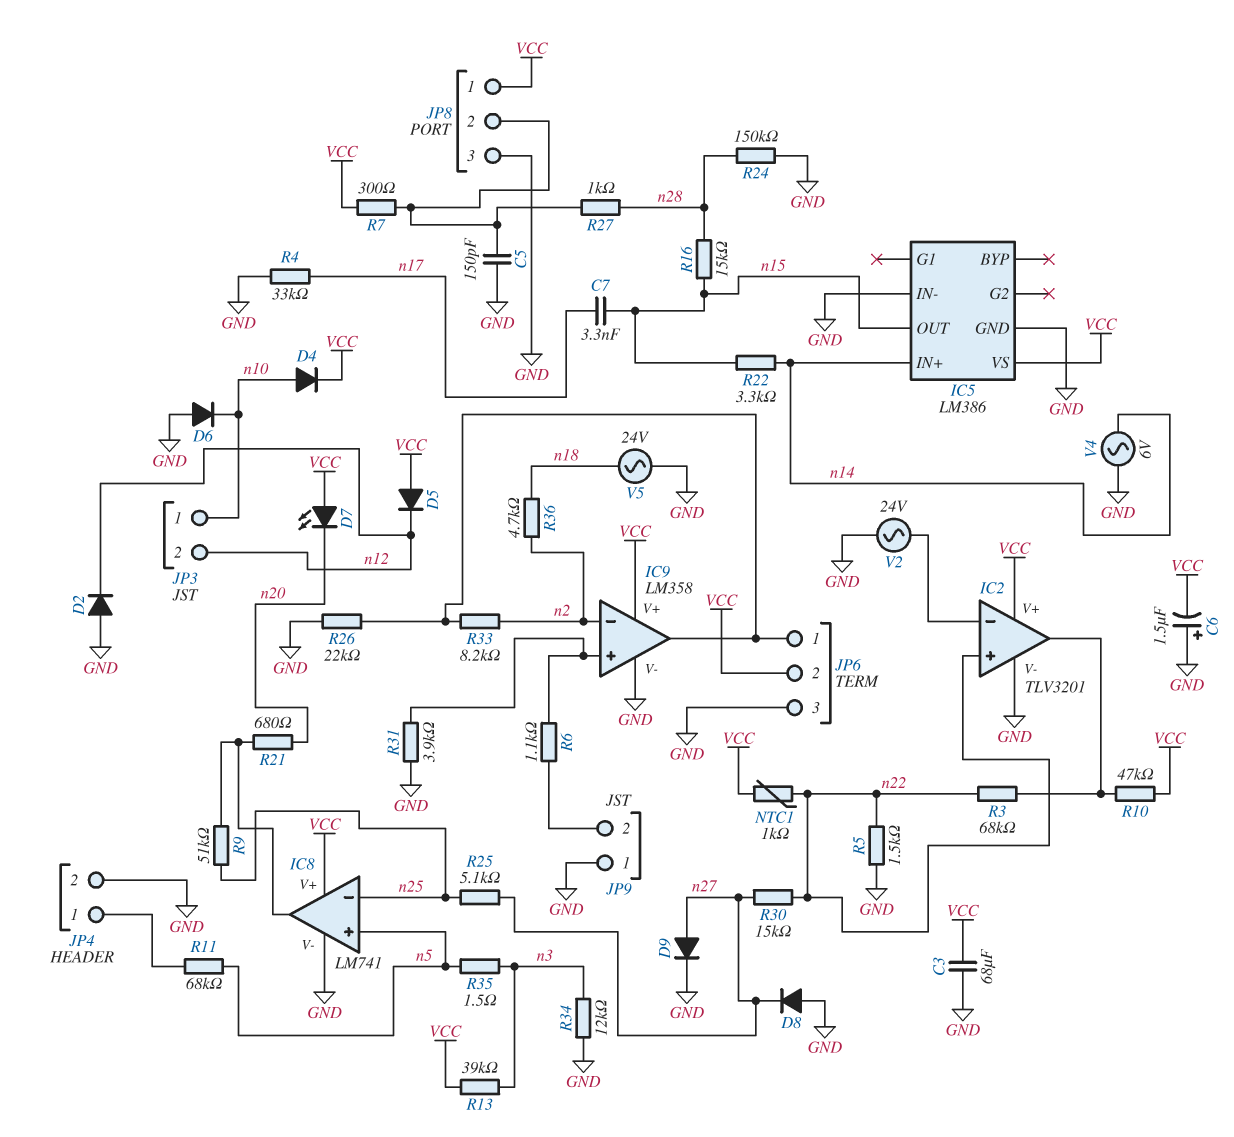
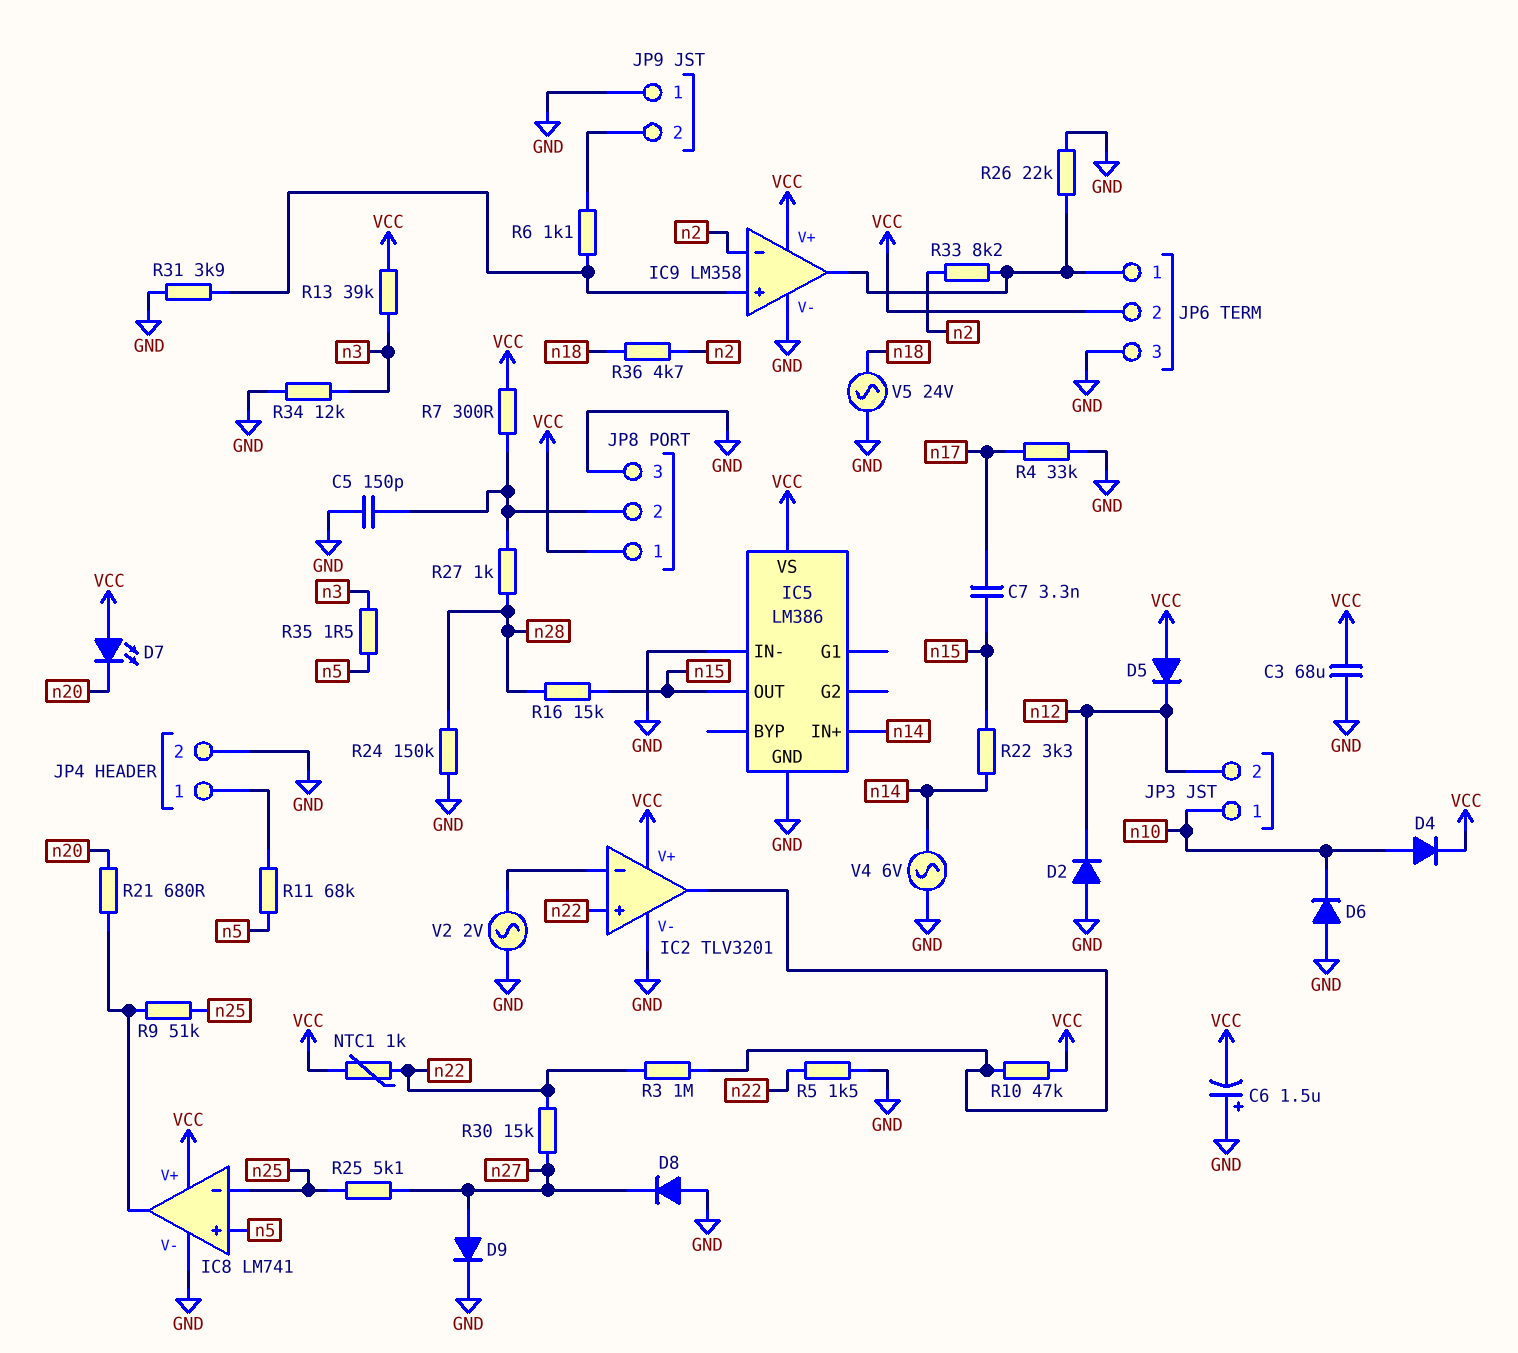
R3: 68k (IC2/out, n22) -> 1M (IC2/out, n22)
V2: AC 24V (GND, IC2/in-) -> AC 2V (GND, IC2/in-)

